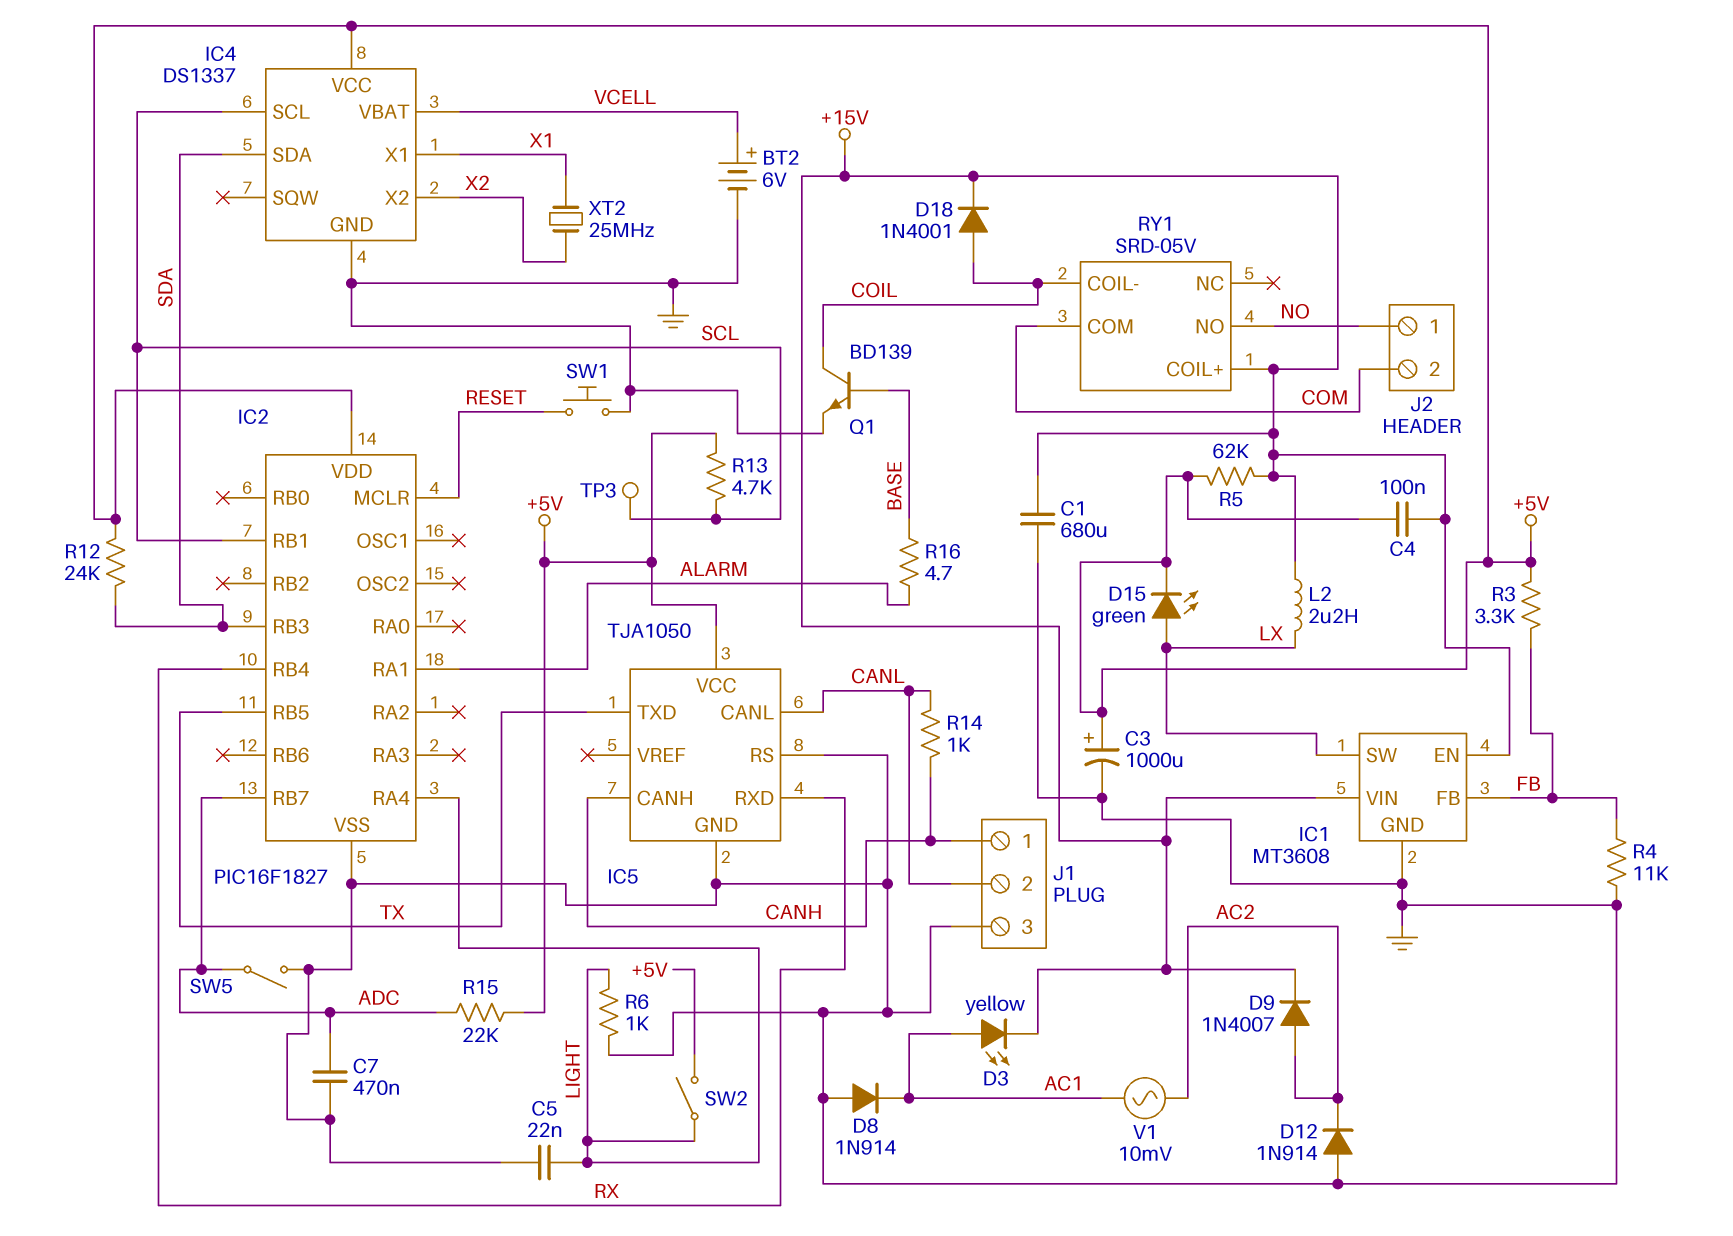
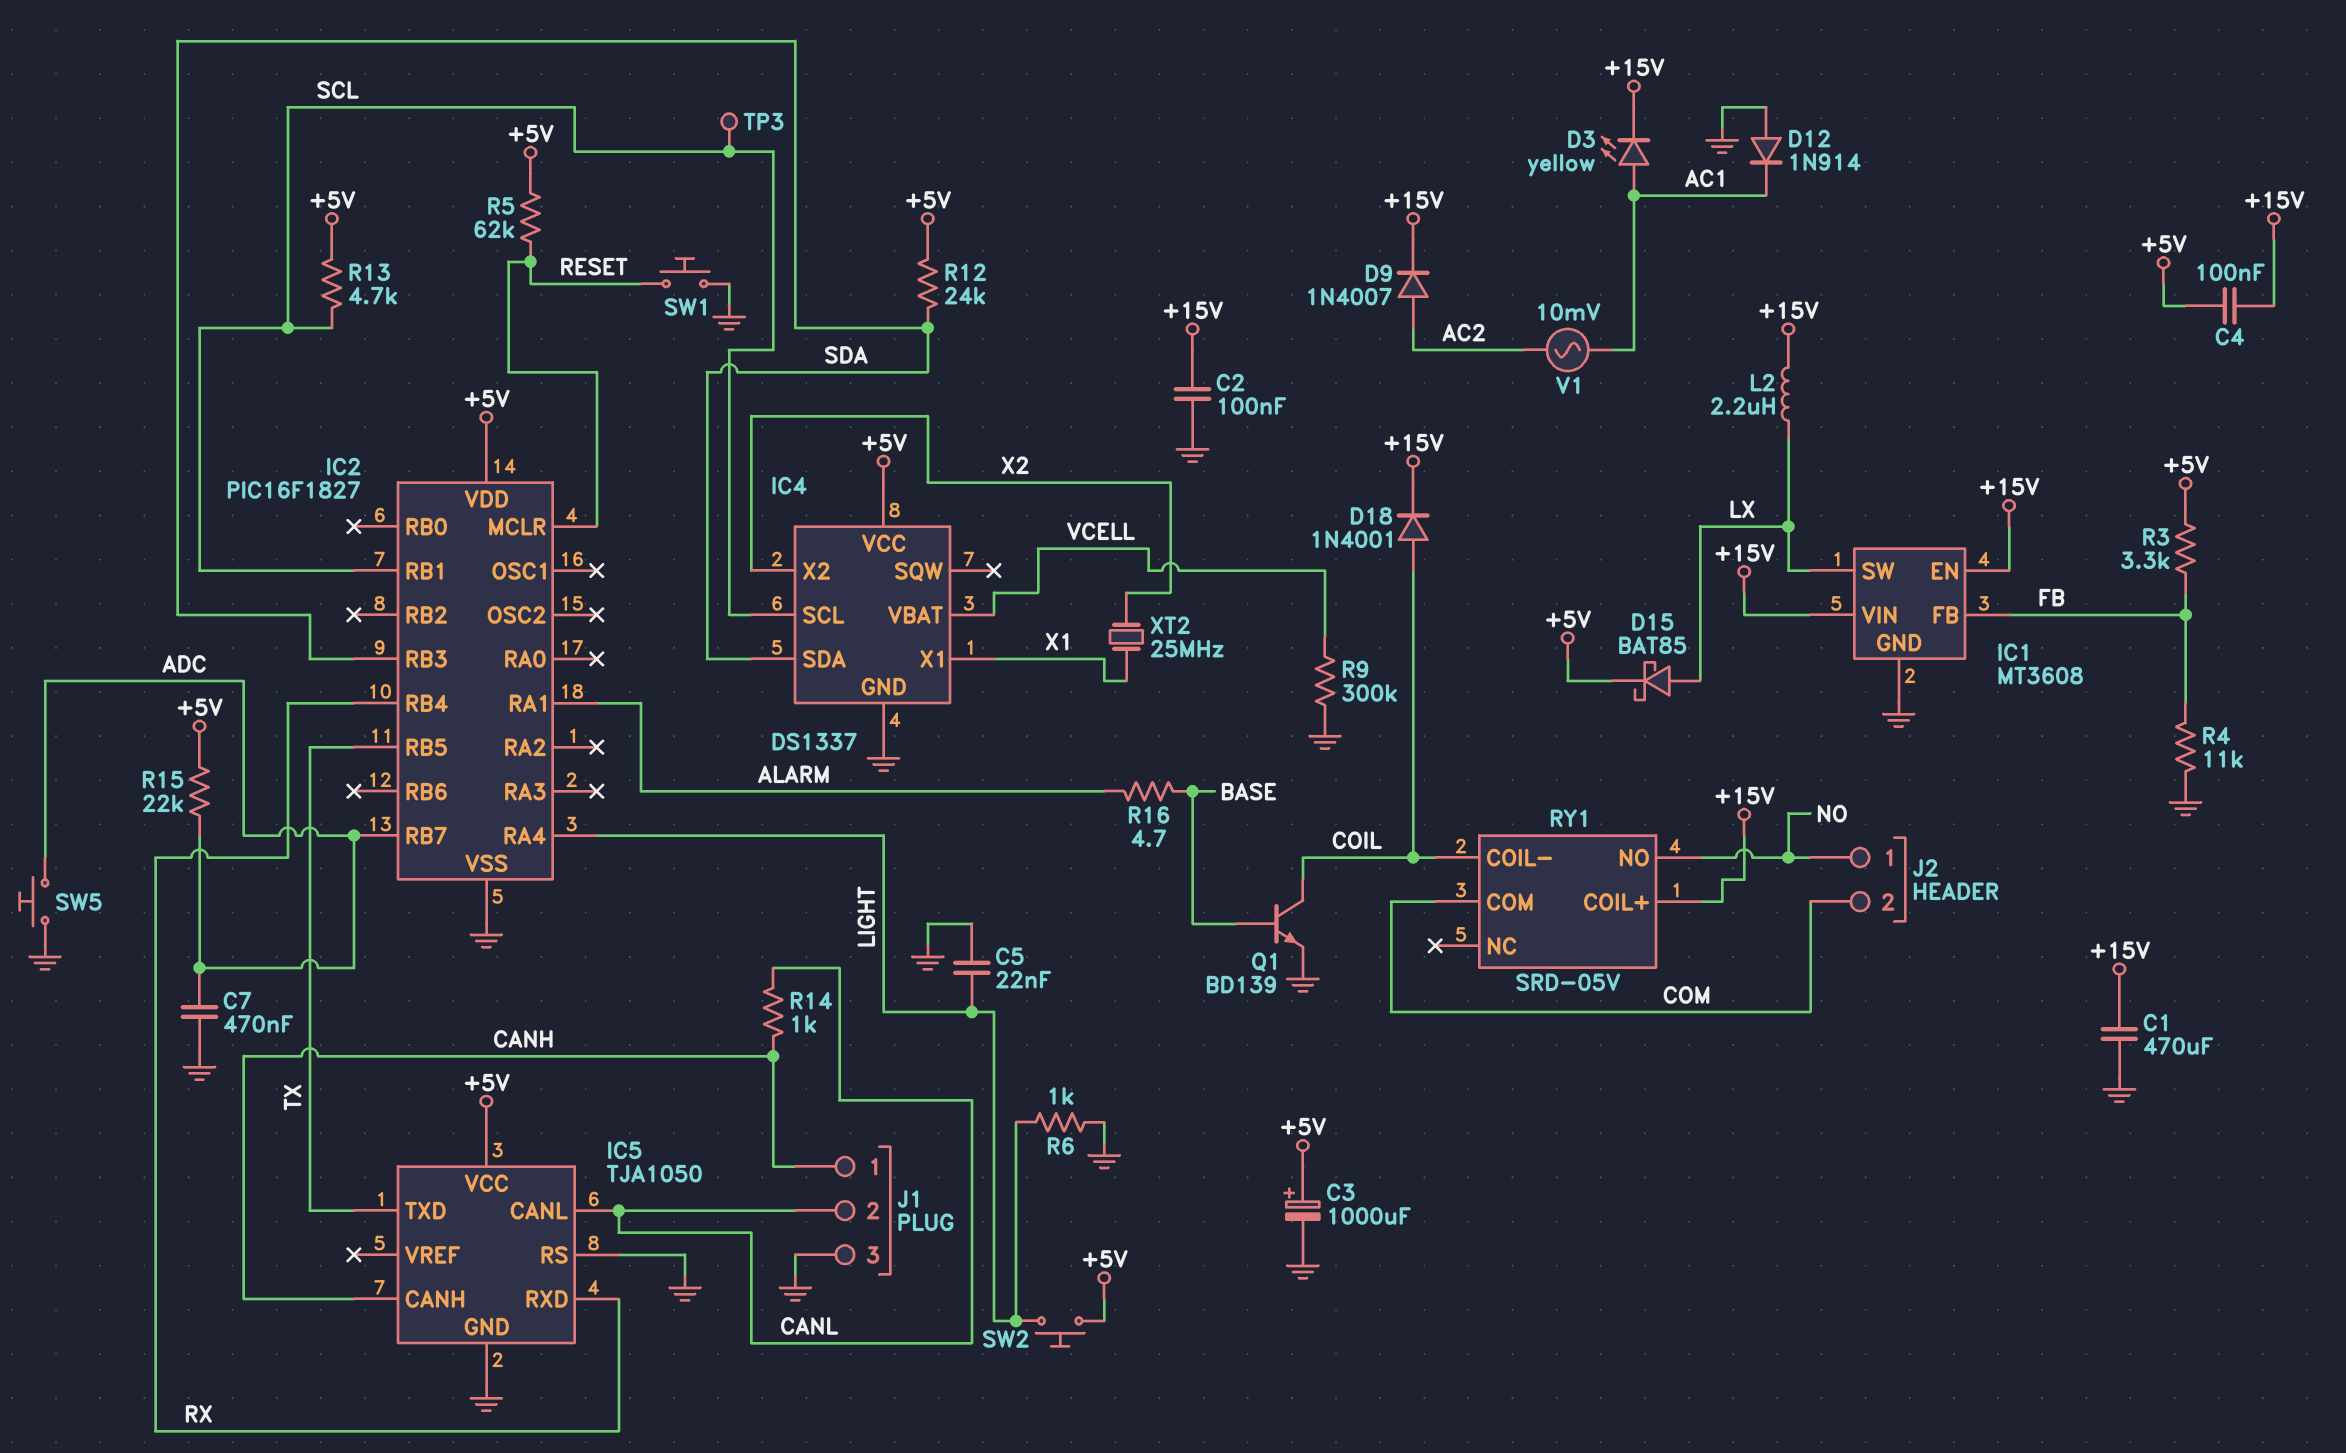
BT2: 6V (plus VCELL, minus GND) -> none
C1: 680uF (+15V, GND) -> 470uF (+15V, GND)
C2: none -> 100nF (+15V, GND)
D8: diode 1N914 (A GND, K AC1) -> none
D12: diode 1N914 (A GND, K AC2) -> diode 1N914 (A GND, K AC1)
D15: LED green (A LX, K +5V) -> schottky BAT85 (A LX, K +5V)
R5: 62k (+5V, +15V) -> 62k (+5V, RESET)
R9: none -> 300k (GND, VCELL)
SW2: switch (+5V, LIGHT) -> button (+5V, LIGHT)
SW5: switch (ADC, GND) -> button (ADC, GND)

